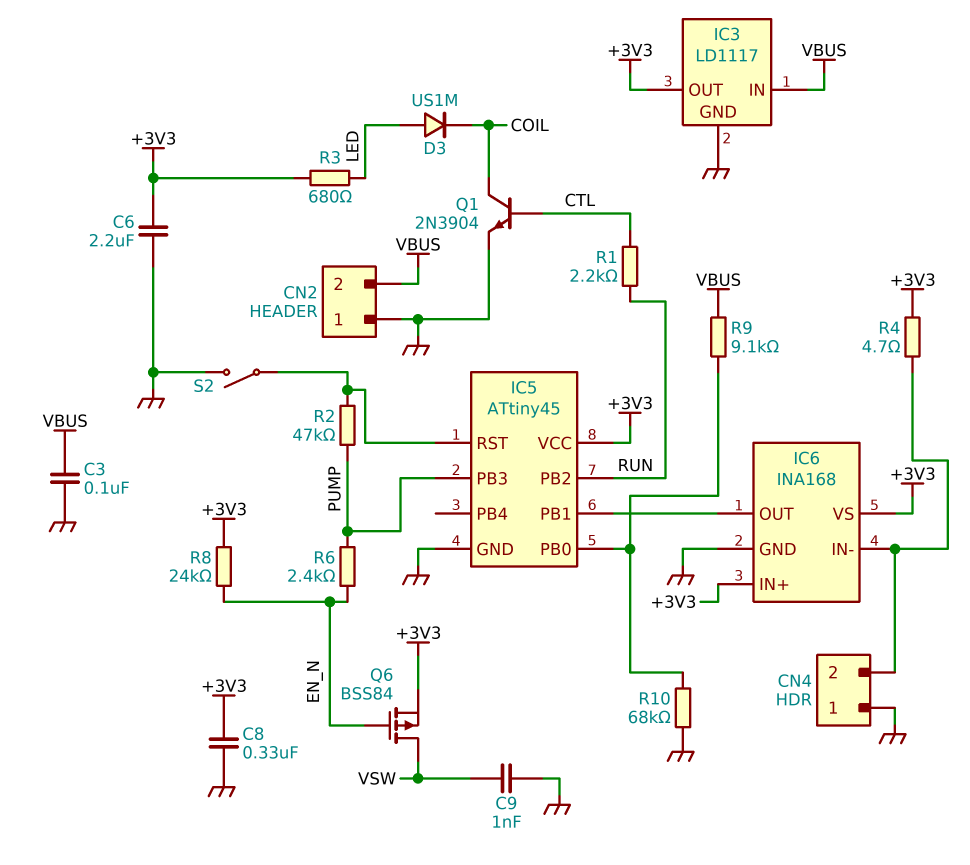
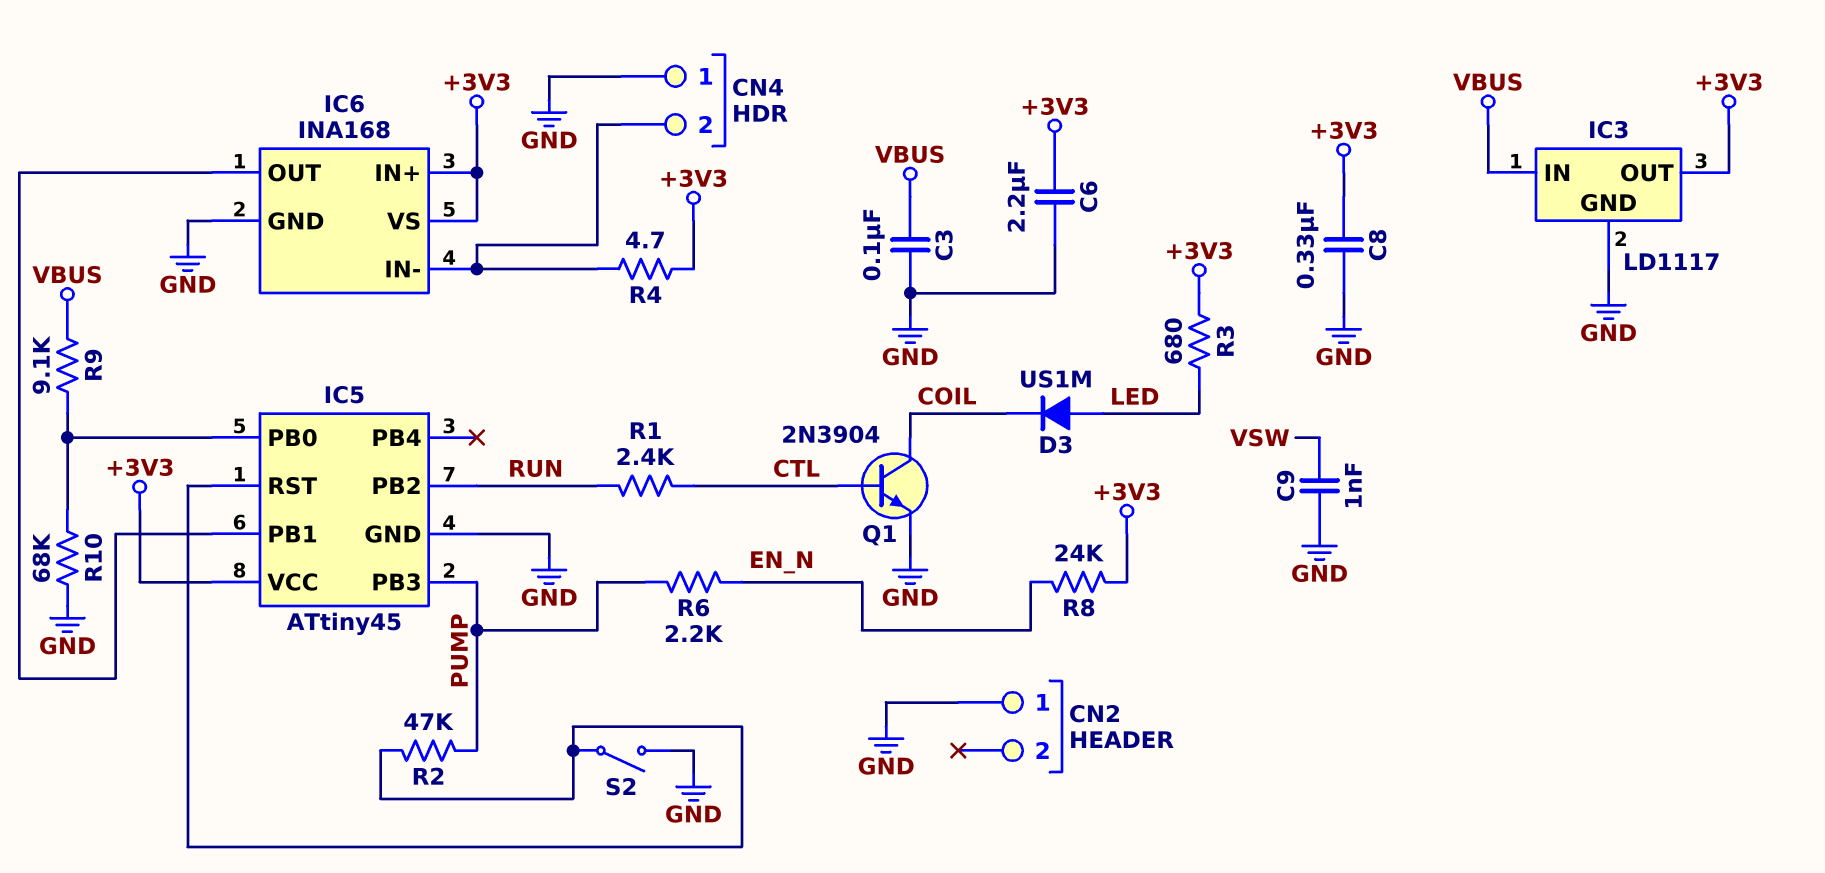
CN2 pin 2: VBUS -> none
Q6: PMOS BSS84 (G EN_N, D VSW, S +3V3) -> none
R1: 2.2k (CTL, RUN) -> 2.4k (CTL, RUN)
R6: 2.4k (EN_N, PUMP) -> 2.2k (EN_N, PUMP)

